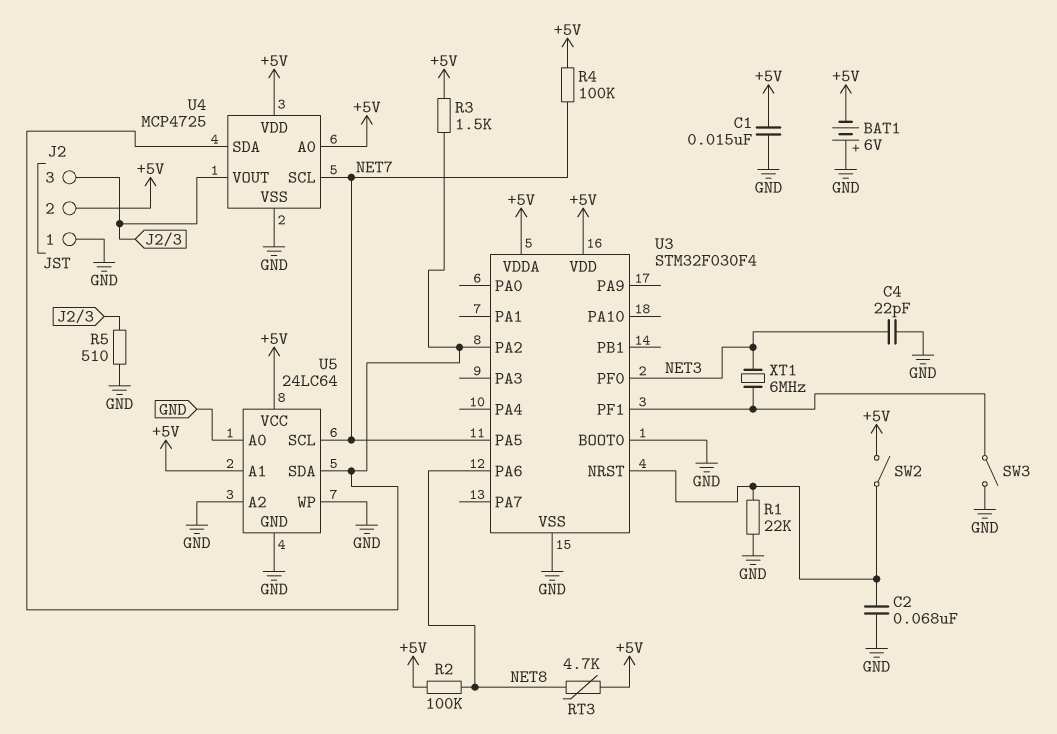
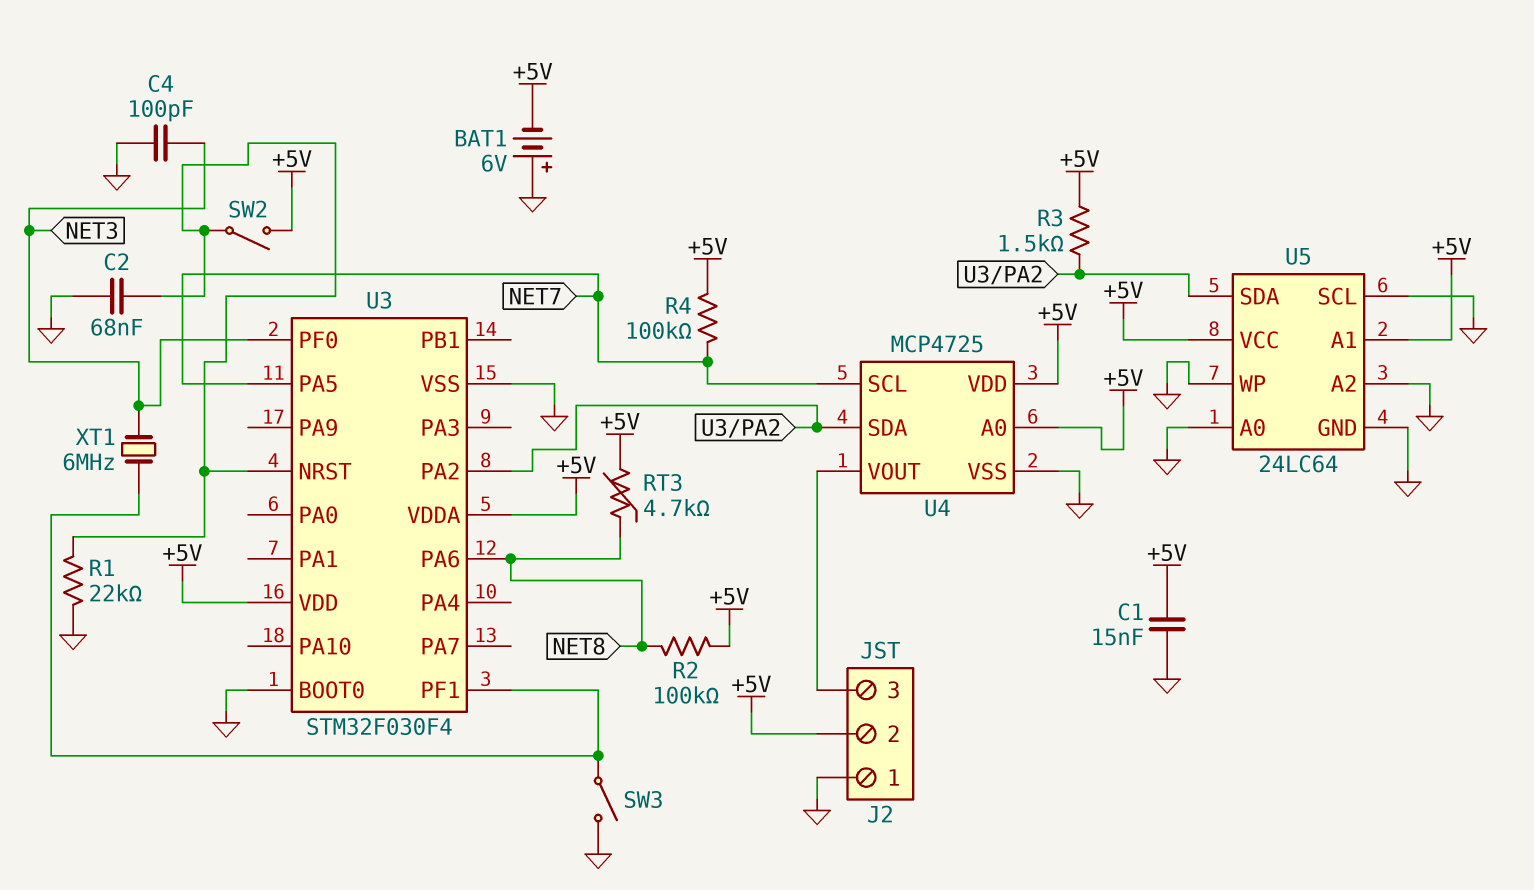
C4: 22pF (GND, NET3) -> 100pF (GND, NET3)
R5: 510 (GND, J2/3) -> none
U5 pin SCL: NET7 -> GND

